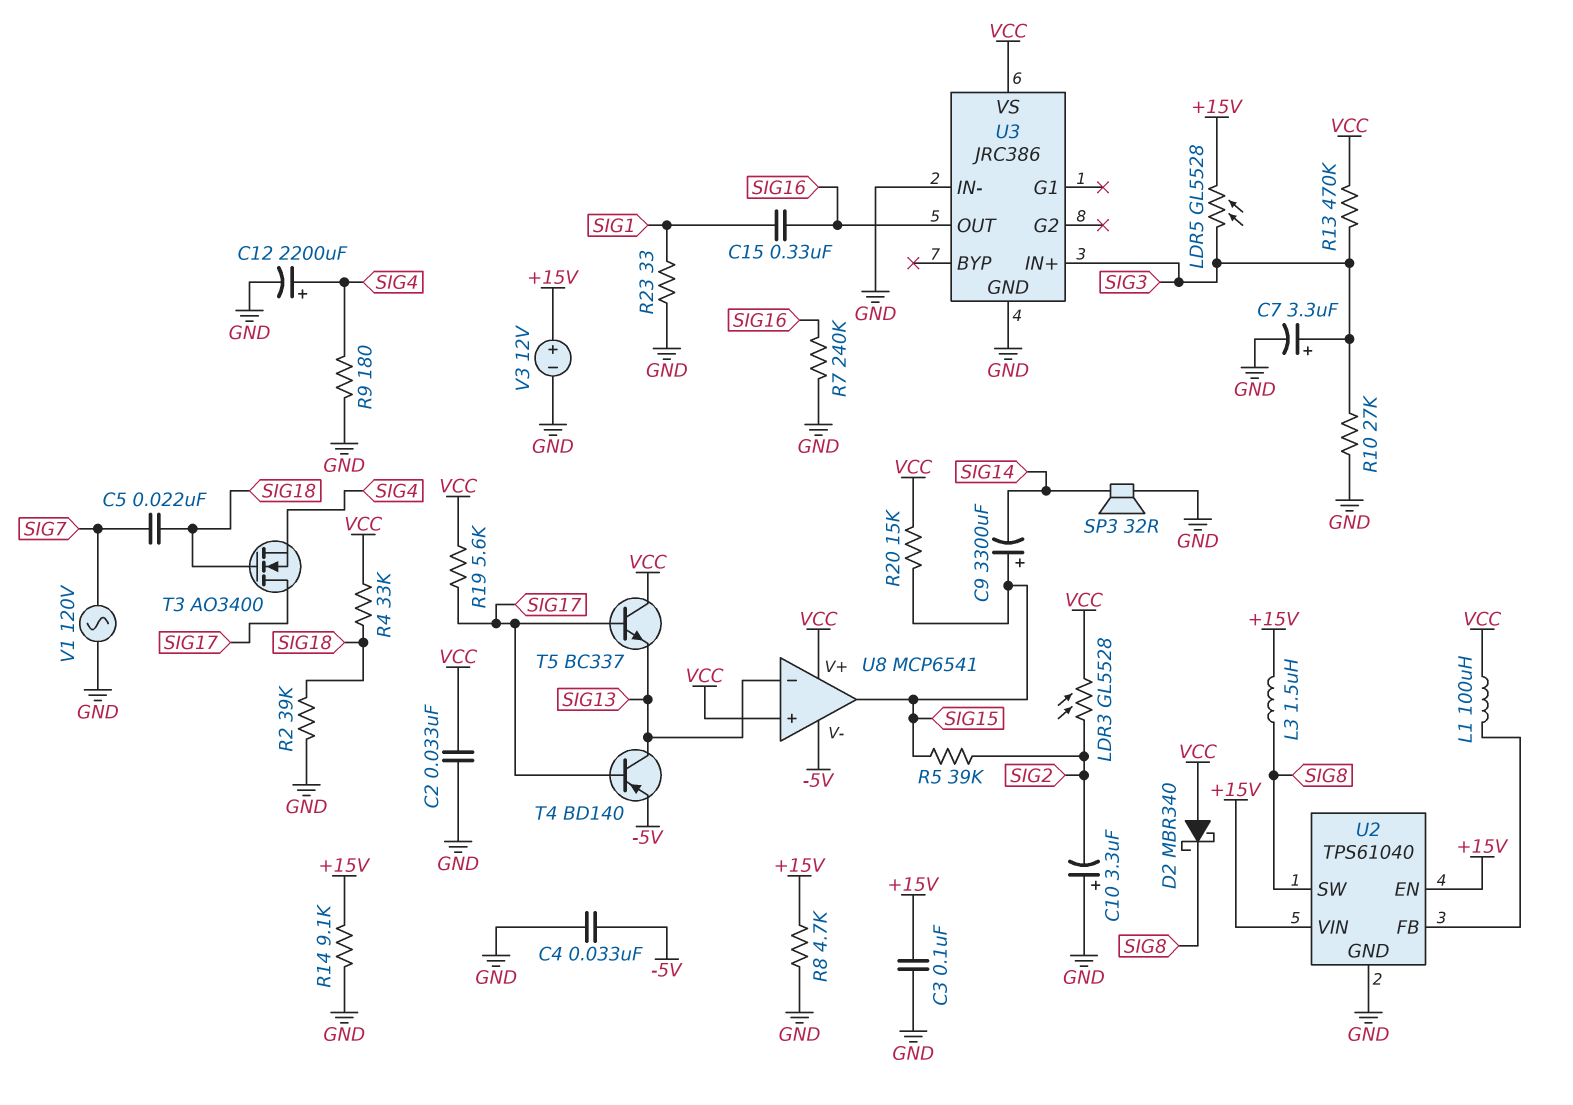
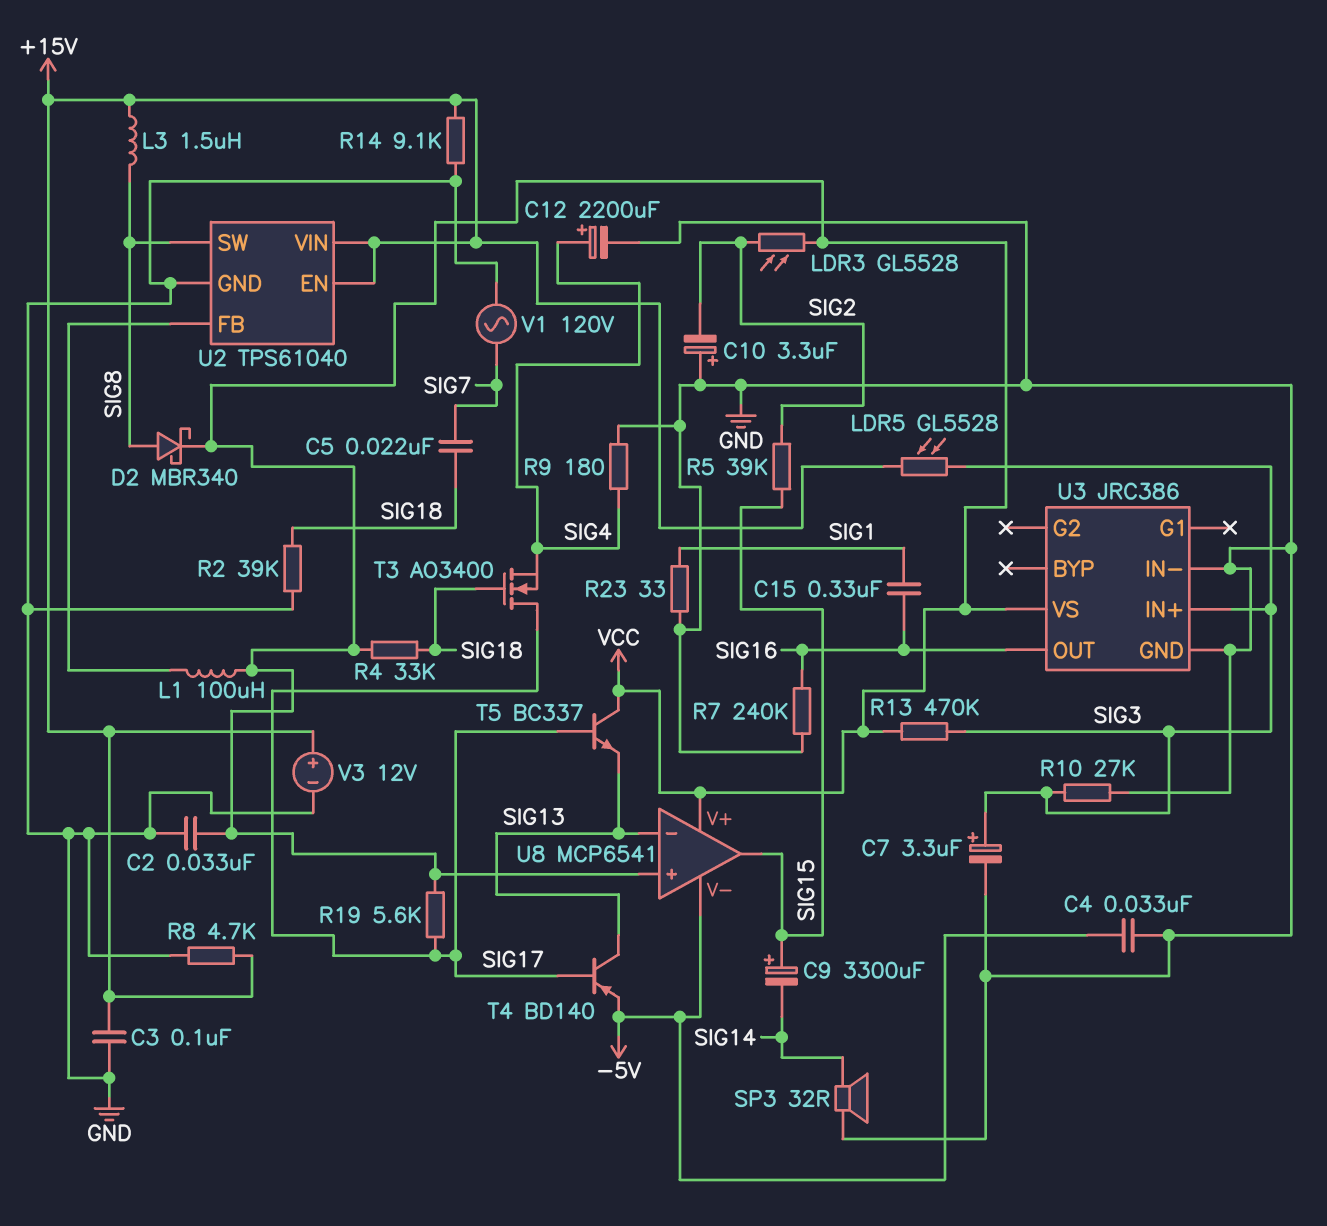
D2: schottky MBR340 (A VCC, K SIG8) -> schottky MBR340 (A SIG8, K VCC)
R20: 15k (SIG15, VCC) -> none

